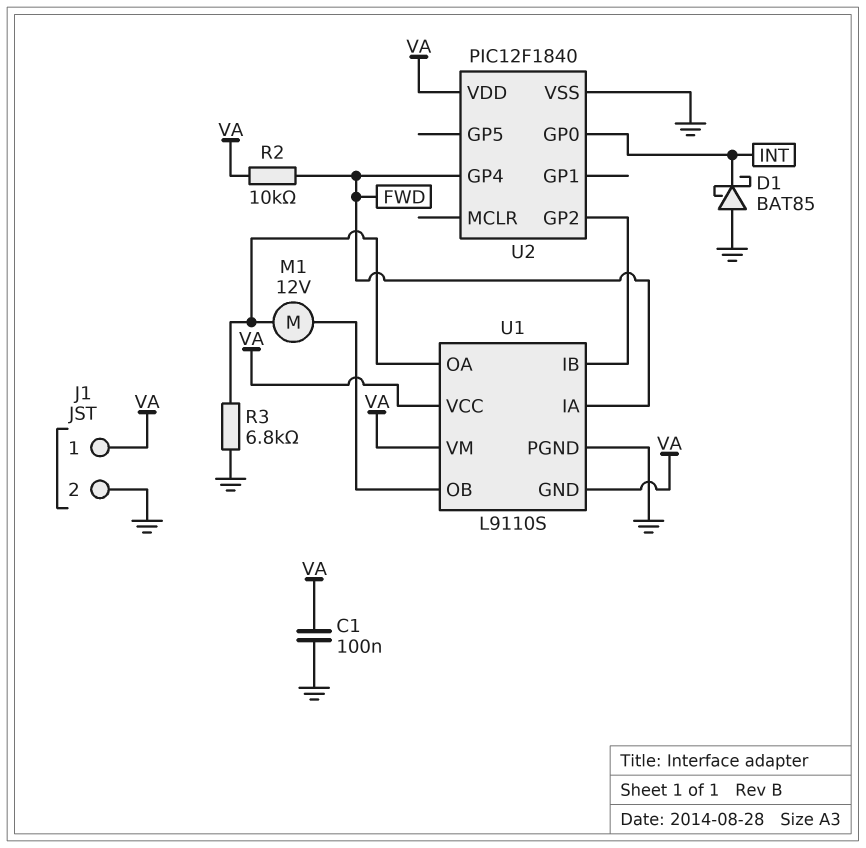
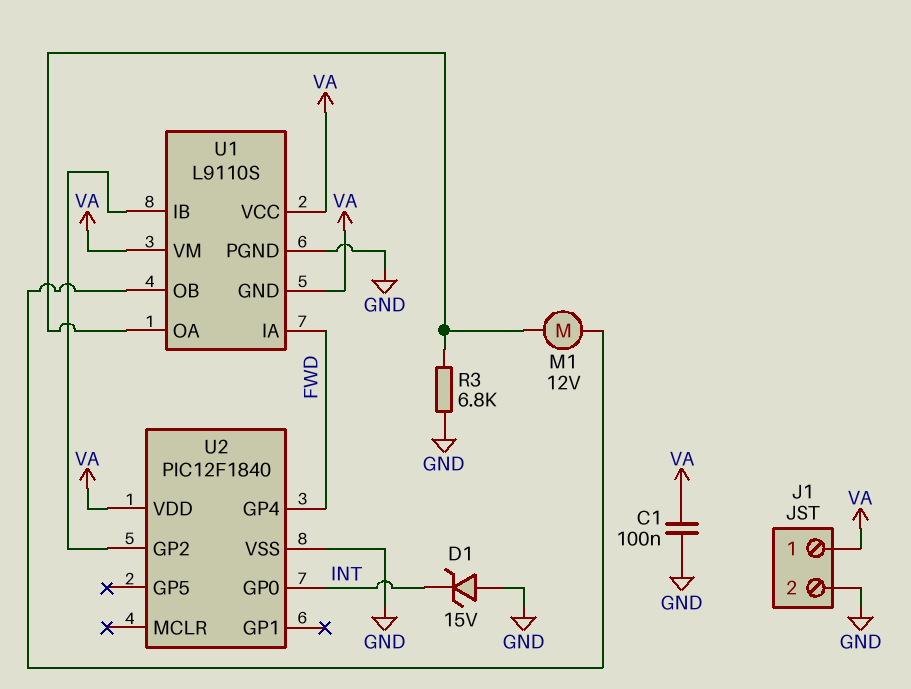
D1: schottky BAT85 (A GND, K INT) -> zener 15V (A GND, K INT)
R2: 10k (FWD, VA) -> none

